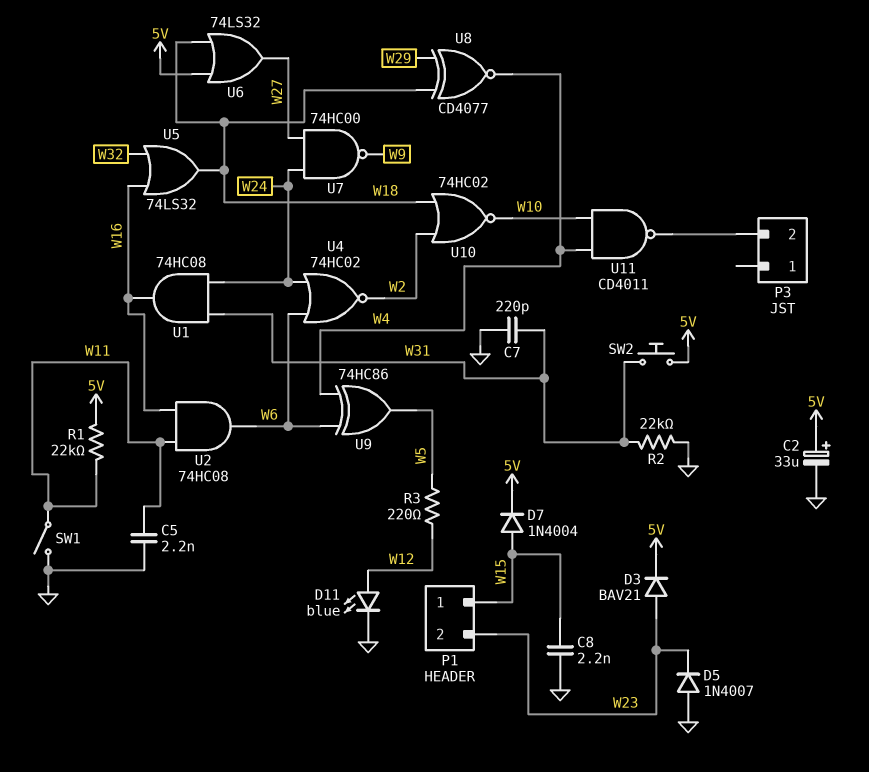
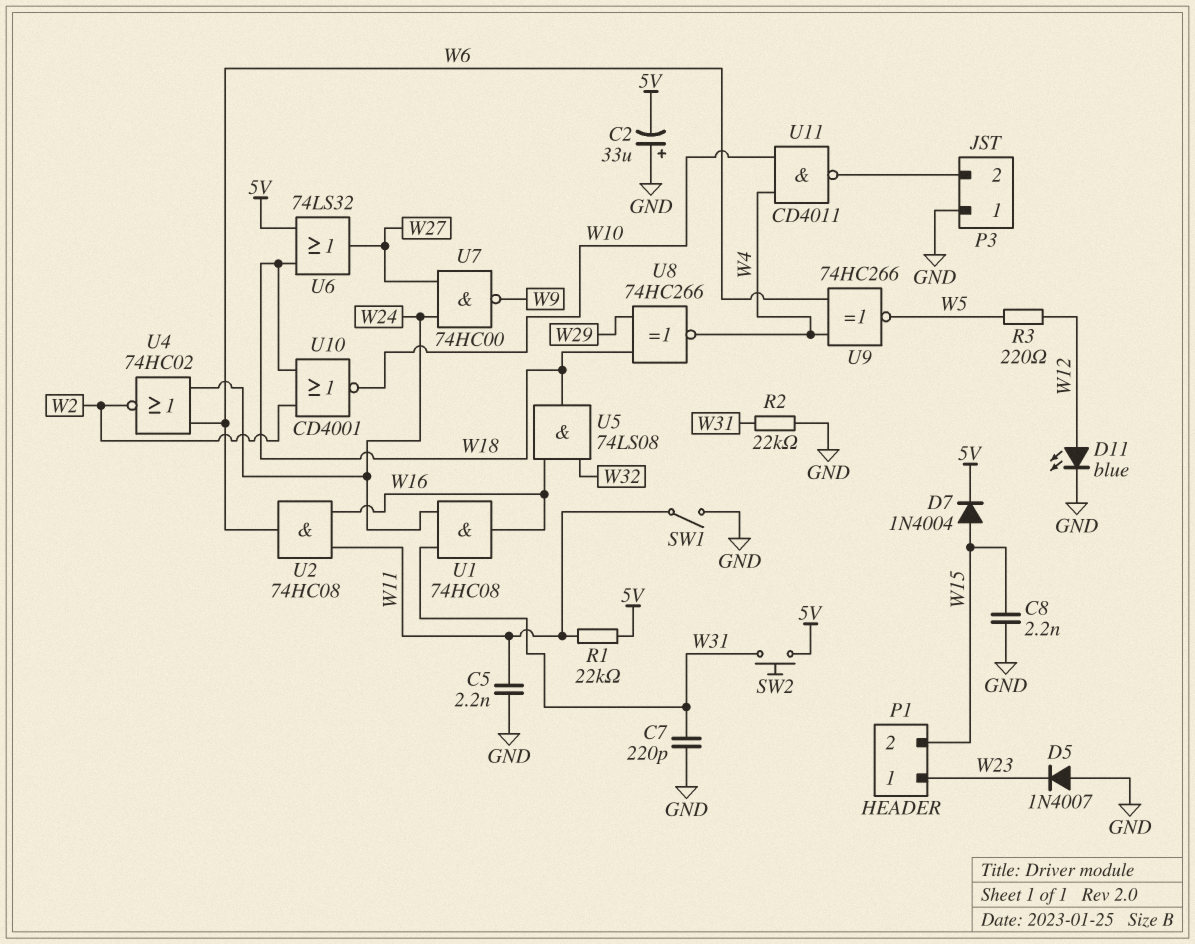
C2: 33uF (plus 5V, minus GND) -> 33uF (plus GND, minus 5V)
D3: diode BAV21 (A W23, K 5V) -> none
P1 pin 1: W15 -> W23
P1 pin 2: W23 -> W15
P3 pin 1: none -> GND
U5: OR 74LS32 (in W16, in W32, out W18) -> AND 74LS08 (in W16, in W32, out W18)
U8: XNOR CD4077 (in W18, in W29, out W4) -> XNOR 74HC266 (in W18, in W29, out W4)
U9: XOR 74HC86 (in W4, in W6, out W5) -> XNOR 74HC266 (in W4, in W6, out W5)
U10: NOR 74HC02 (in W2, in W18, out W10) -> NOR CD4001 (in W2, in W18, out W10)

